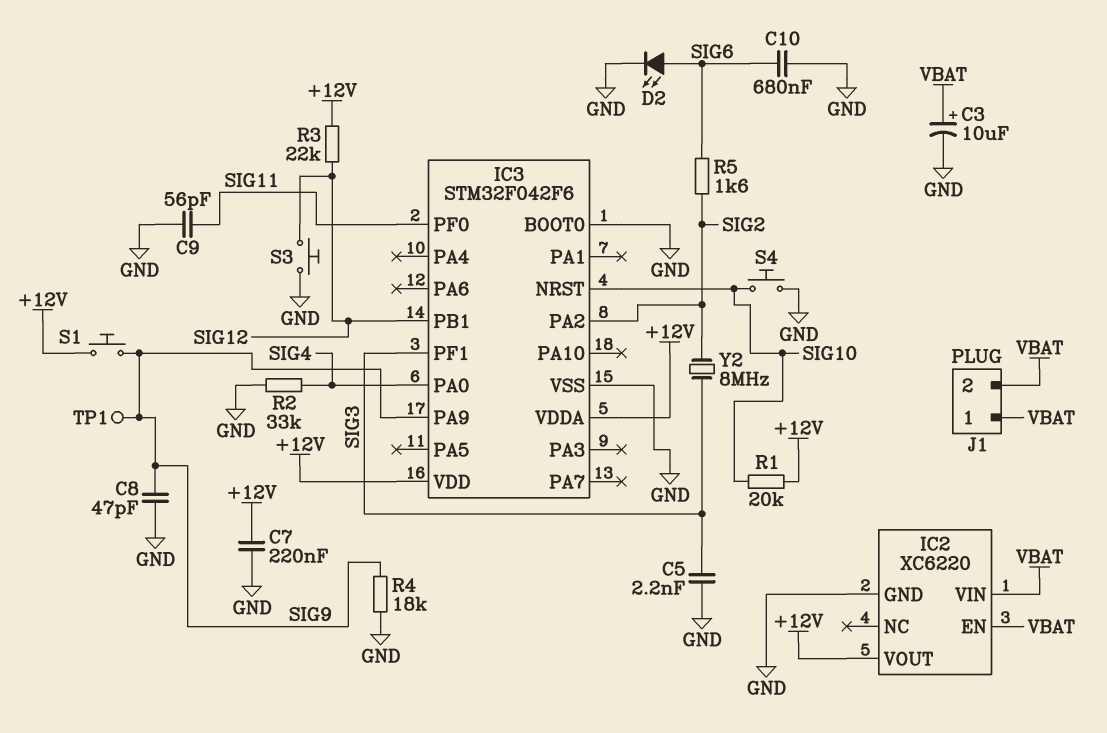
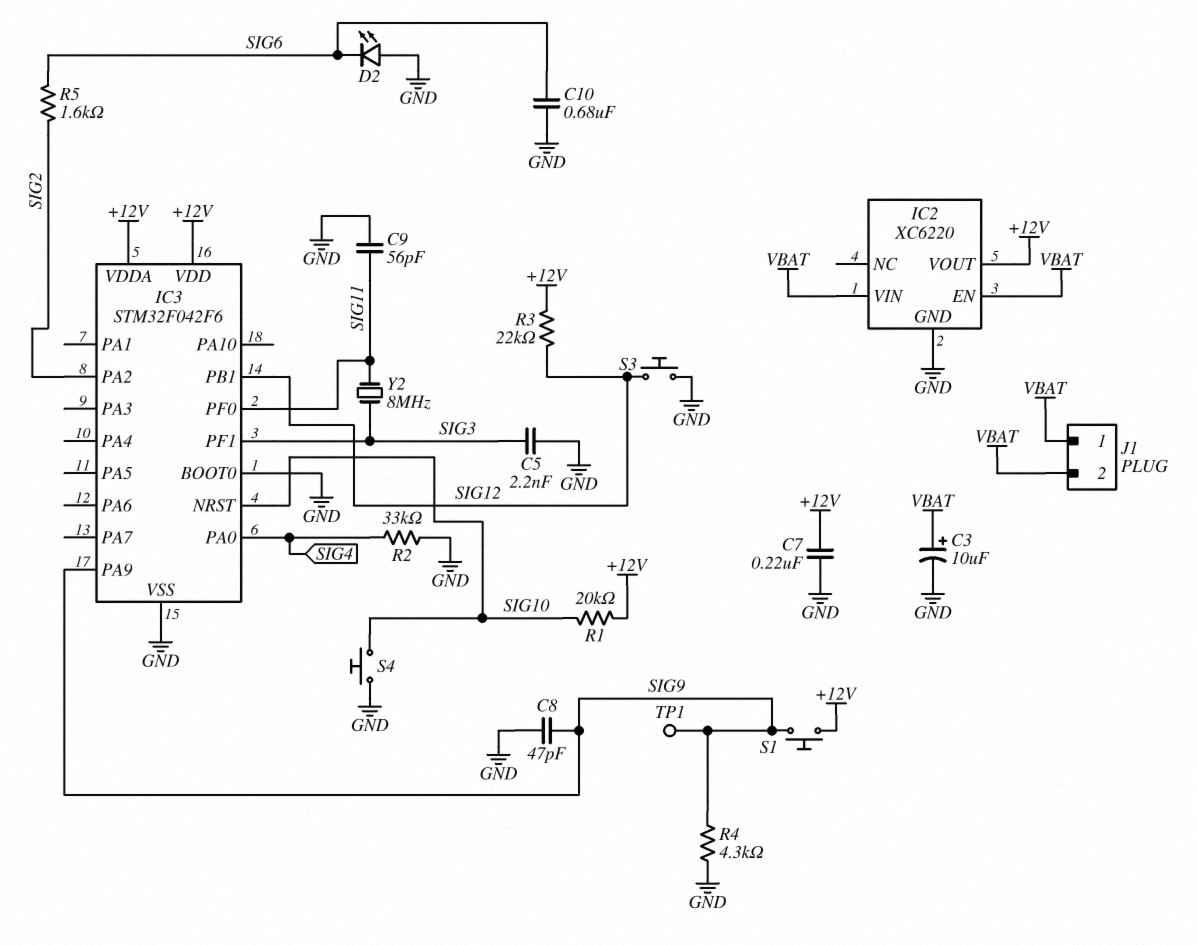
D2: LED (A SIG6, K GND) -> LED (A GND, K SIG6)
R4: 18k (GND, SIG9) -> 4.3k (GND, SIG9)
Y2: 8MHz (SIG2, SIG3) -> 8MHz (SIG3, SIG11)

